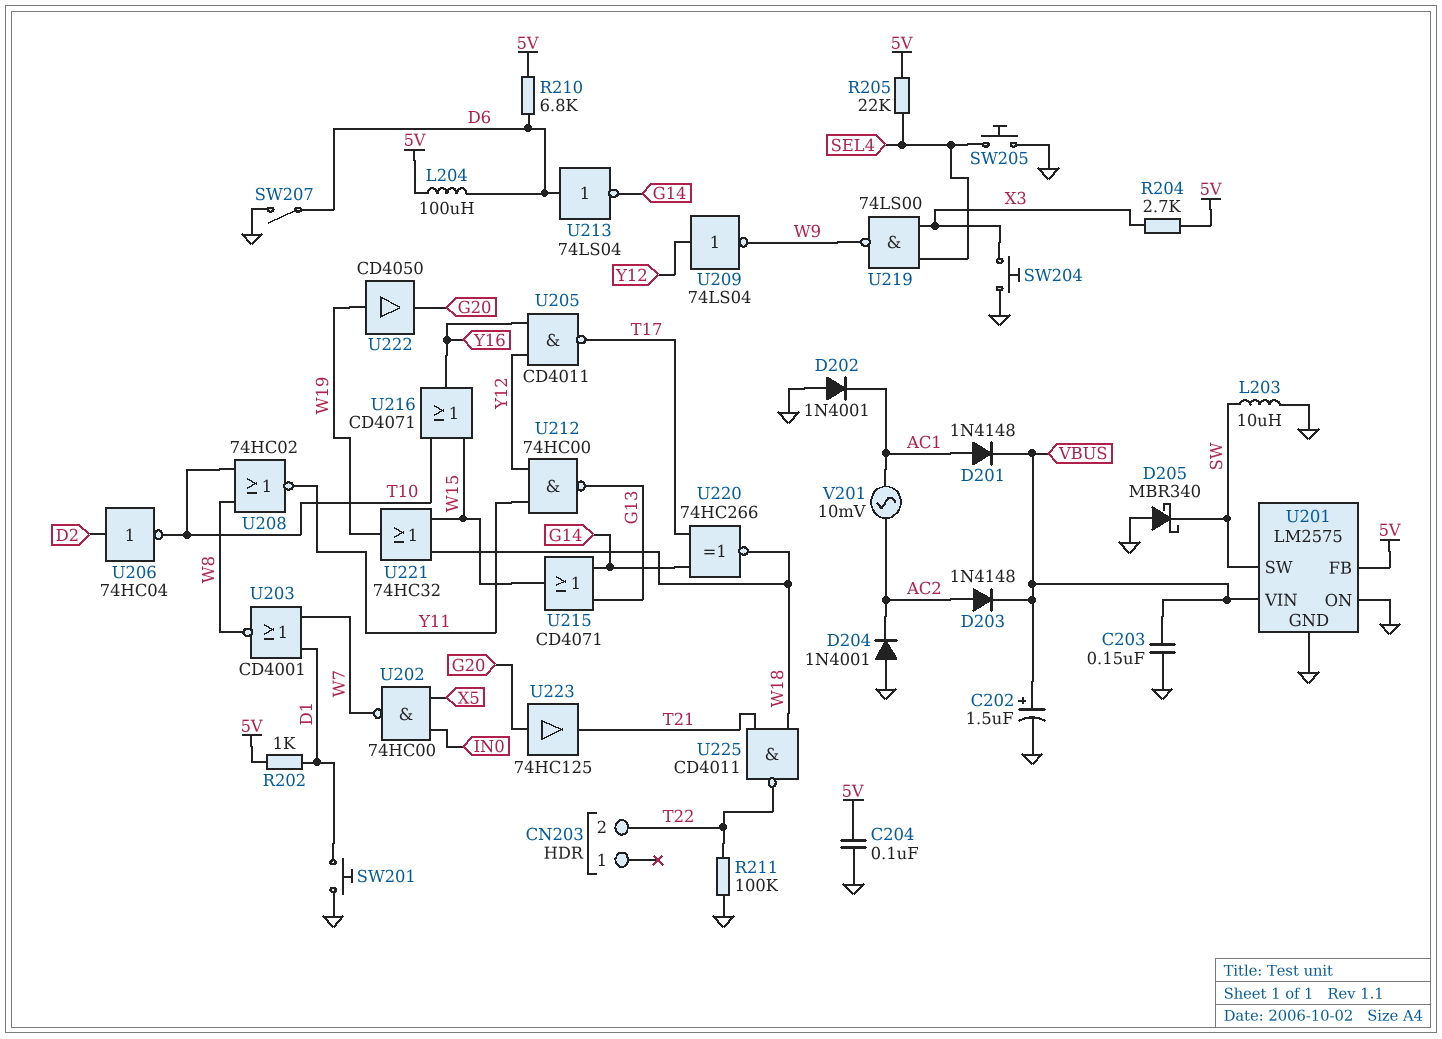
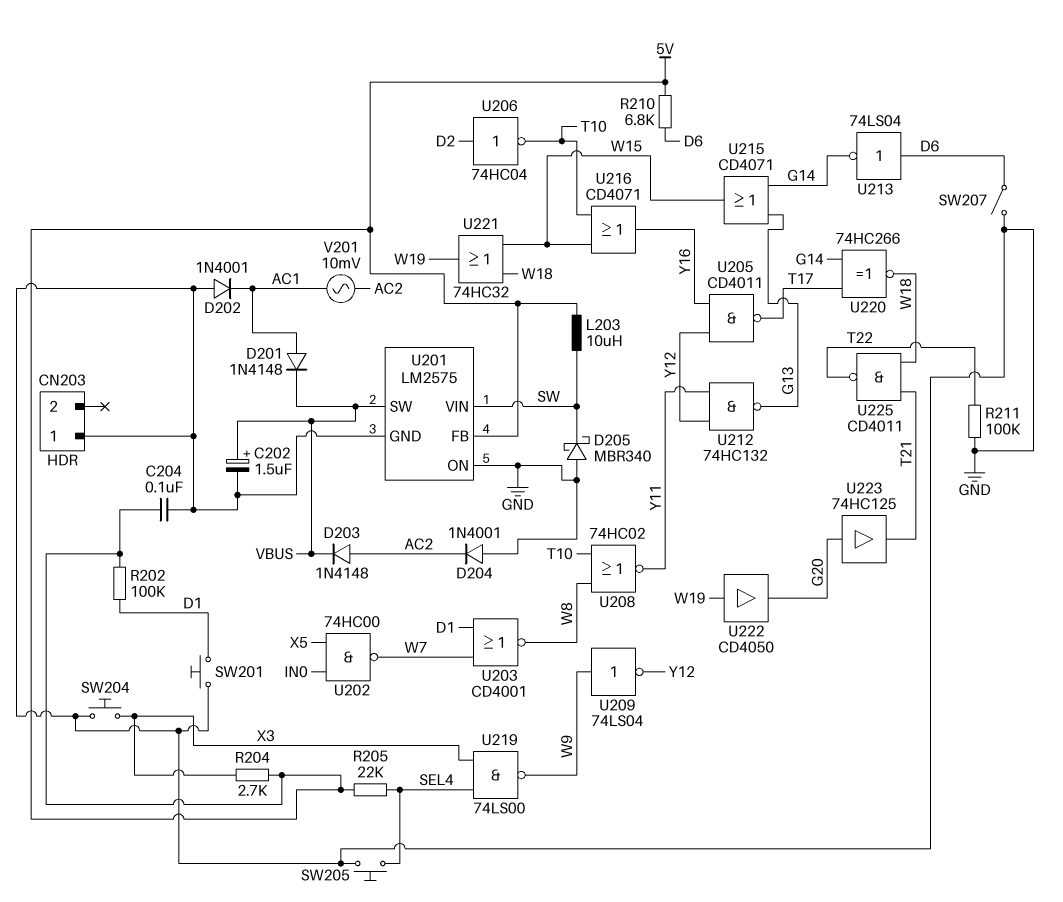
C203: 150nF (GND, VBUS) -> none
CN203 pin 1: none -> GND
CN203 pin 2: T22 -> none
L203: 10uH (GND, SW) -> 10uH (5V, SW)
L204: 100uH (5V, D6) -> none
R202: 1k (5V, D1) -> 100k (5V, D1)
U201 pin SW: SW -> VBUS
U201 pin VIN: VBUS -> SW
U209: NOT 74LS04 (in Y12, out W9) -> NOT 74LS04 (in W9, out Y12)
U212: NAND 74HC00 (in Y11, in Y12, out G13) -> NAND 74HC132 (in Y11, in Y12, out G13)

